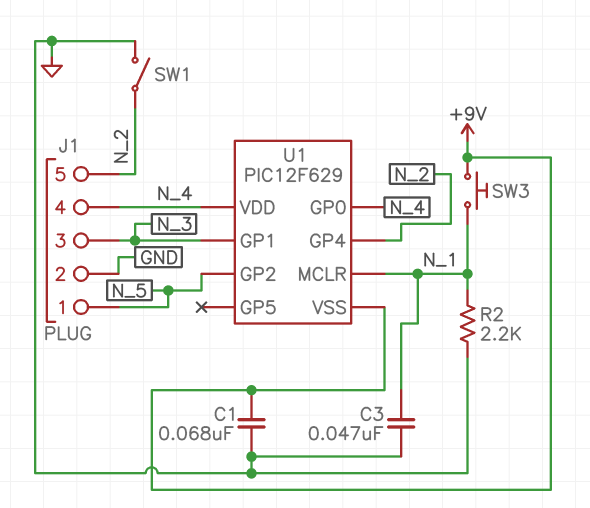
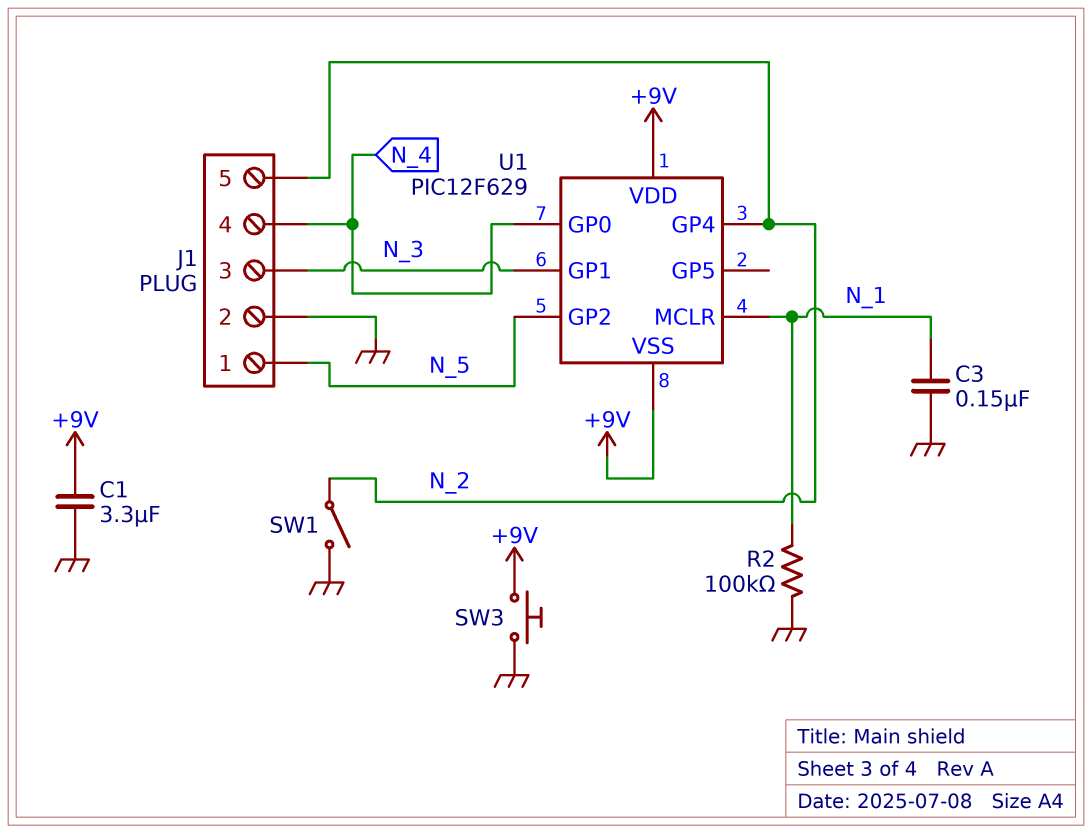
C1: 68nF (+9V, GND) -> 3.3uF (+9V, GND)
C3: 47nF (GND, N_1) -> 150nF (GND, N_1)
R2: 2.2k (GND, N_1) -> 100k (GND, N_1)
SW3: button (+9V, N_1) -> button (+9V, GND)
U1 pin VDD: N_4 -> +9V

